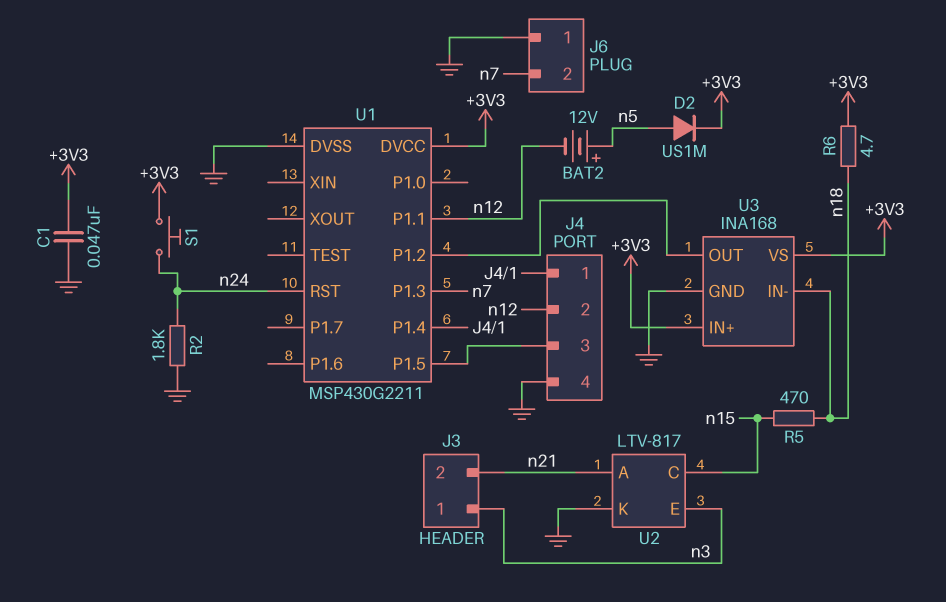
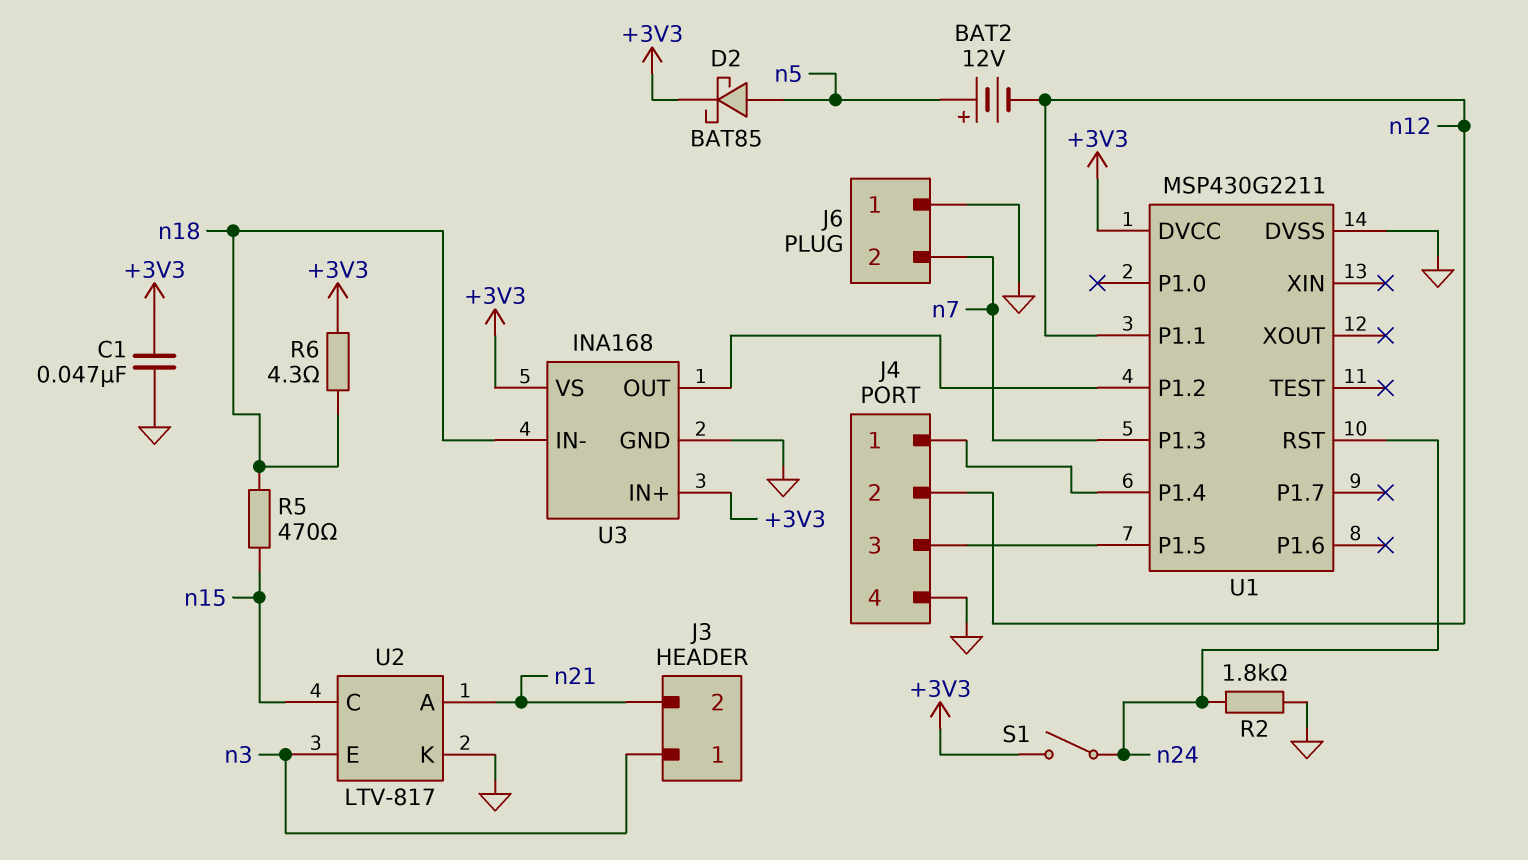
D2: diode US1M (A n5, K +3V3) -> schottky BAT85 (A n5, K +3V3)
R6: 4.7 (+3V3, n18) -> 4.3 (+3V3, n18)
S1: button (+3V3, n24) -> switch (+3V3, n24)

